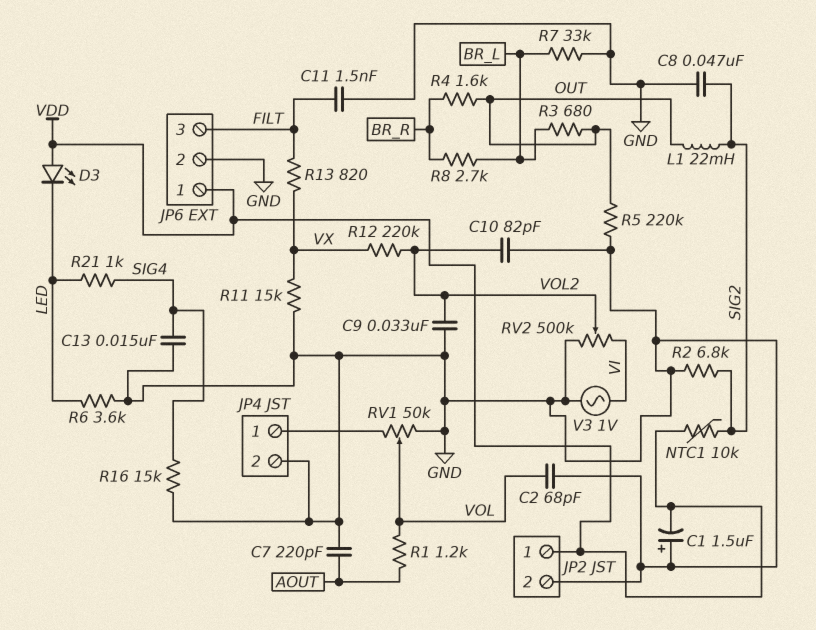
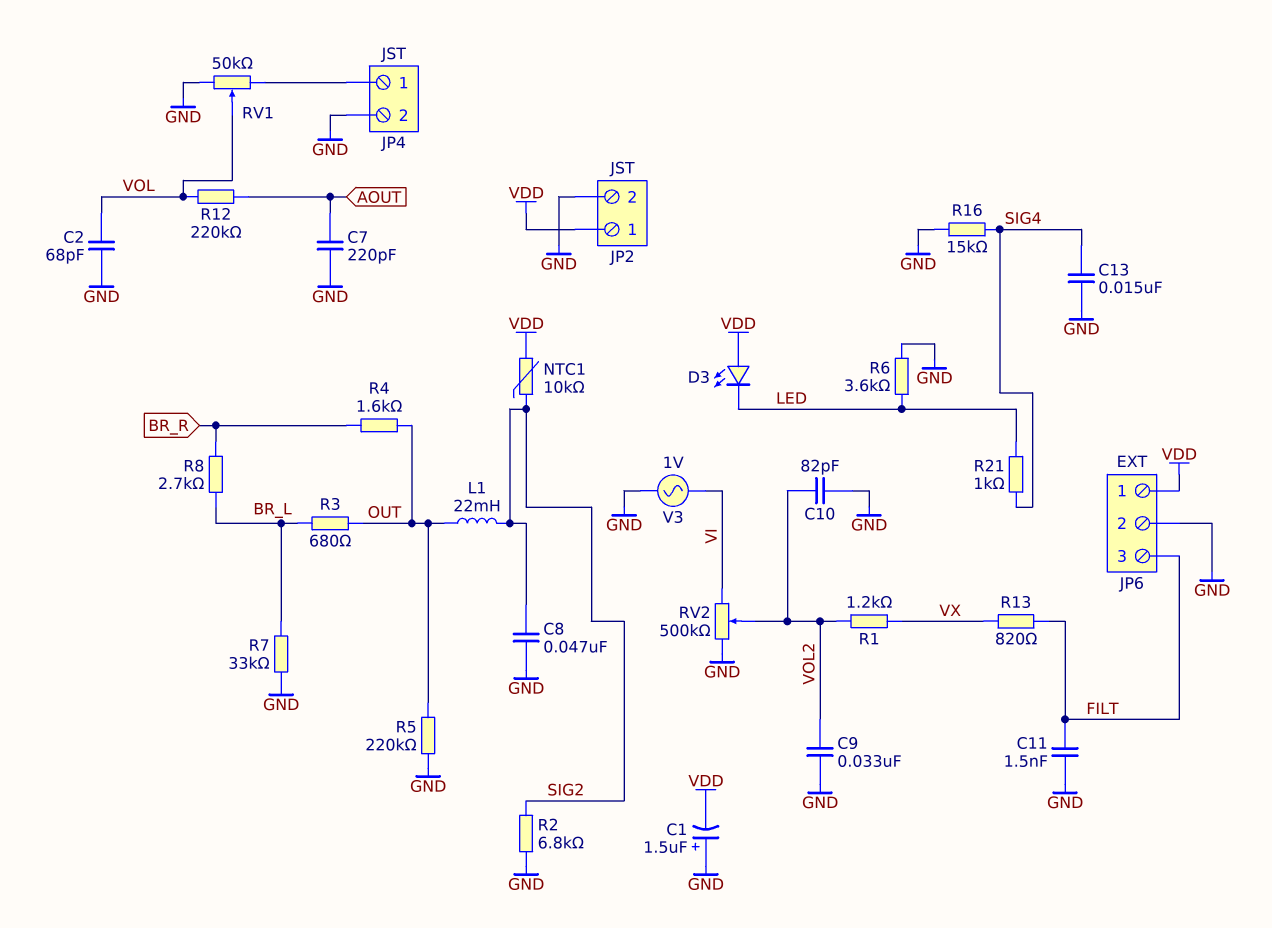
R1: 1.2k (AOUT, VOL) -> 1.2k (VOL2, VX)
R11: 15k (GND, VX) -> none
R12: 220k (VOL2, VX) -> 220k (AOUT, VOL)

